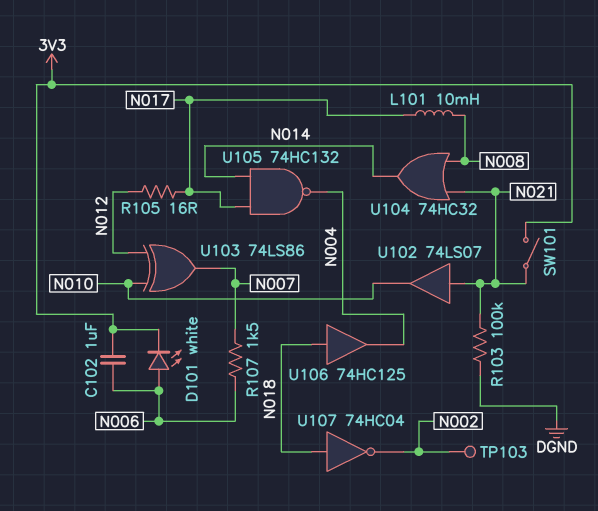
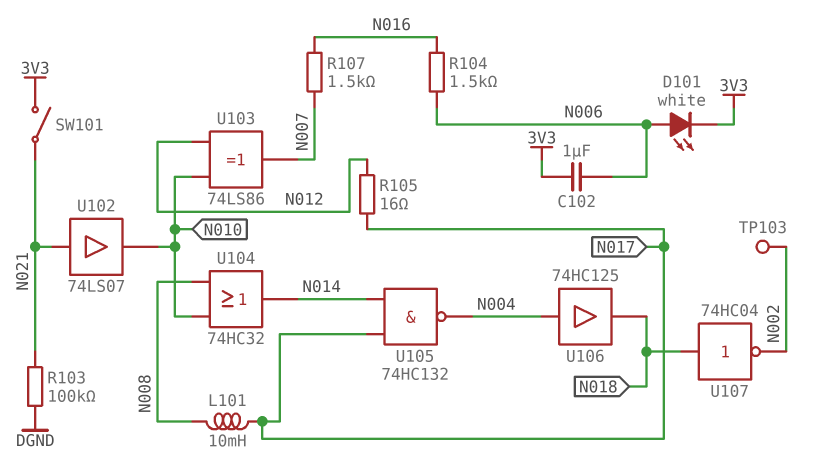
R104: none -> 1.5k (N006, N016)
R107: 1.5k (N006, N007) -> 1.5k (N007, N016)
U104: OR 74HC32 (in N008, in N021, out N014) -> OR 74HC32 (in N008, in N010, out N014)
U106: buffer 74HC125 (in N018, out N004) -> buffer 74HC125 (in N004, out N018)

